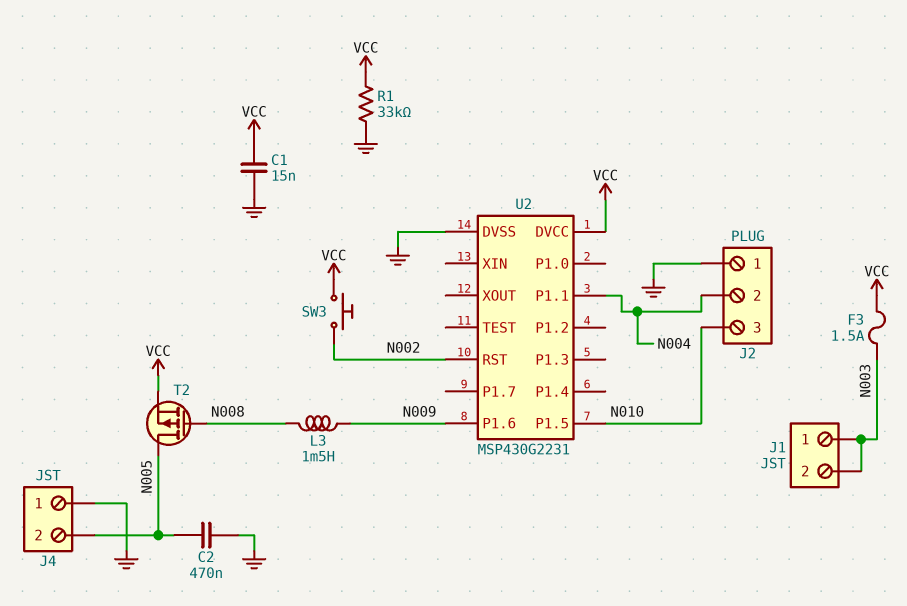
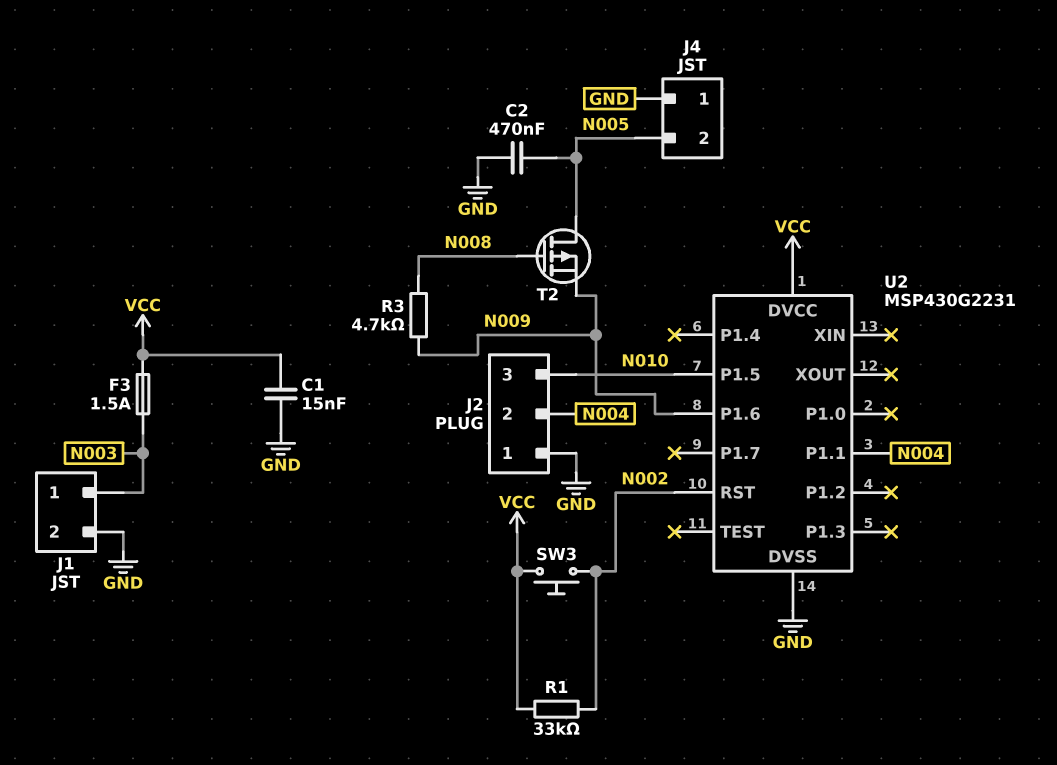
J1 pin 2: N003 -> GND
L3: 1.5mH (N008, N009) -> none
R1: 33k (GND, VCC) -> 33k (N002, VCC)
R3: none -> 4.7k (N008, N009)
T2: PMOS (G N008, D N005, S VCC) -> PMOS (G N008, D N005, S N009)

